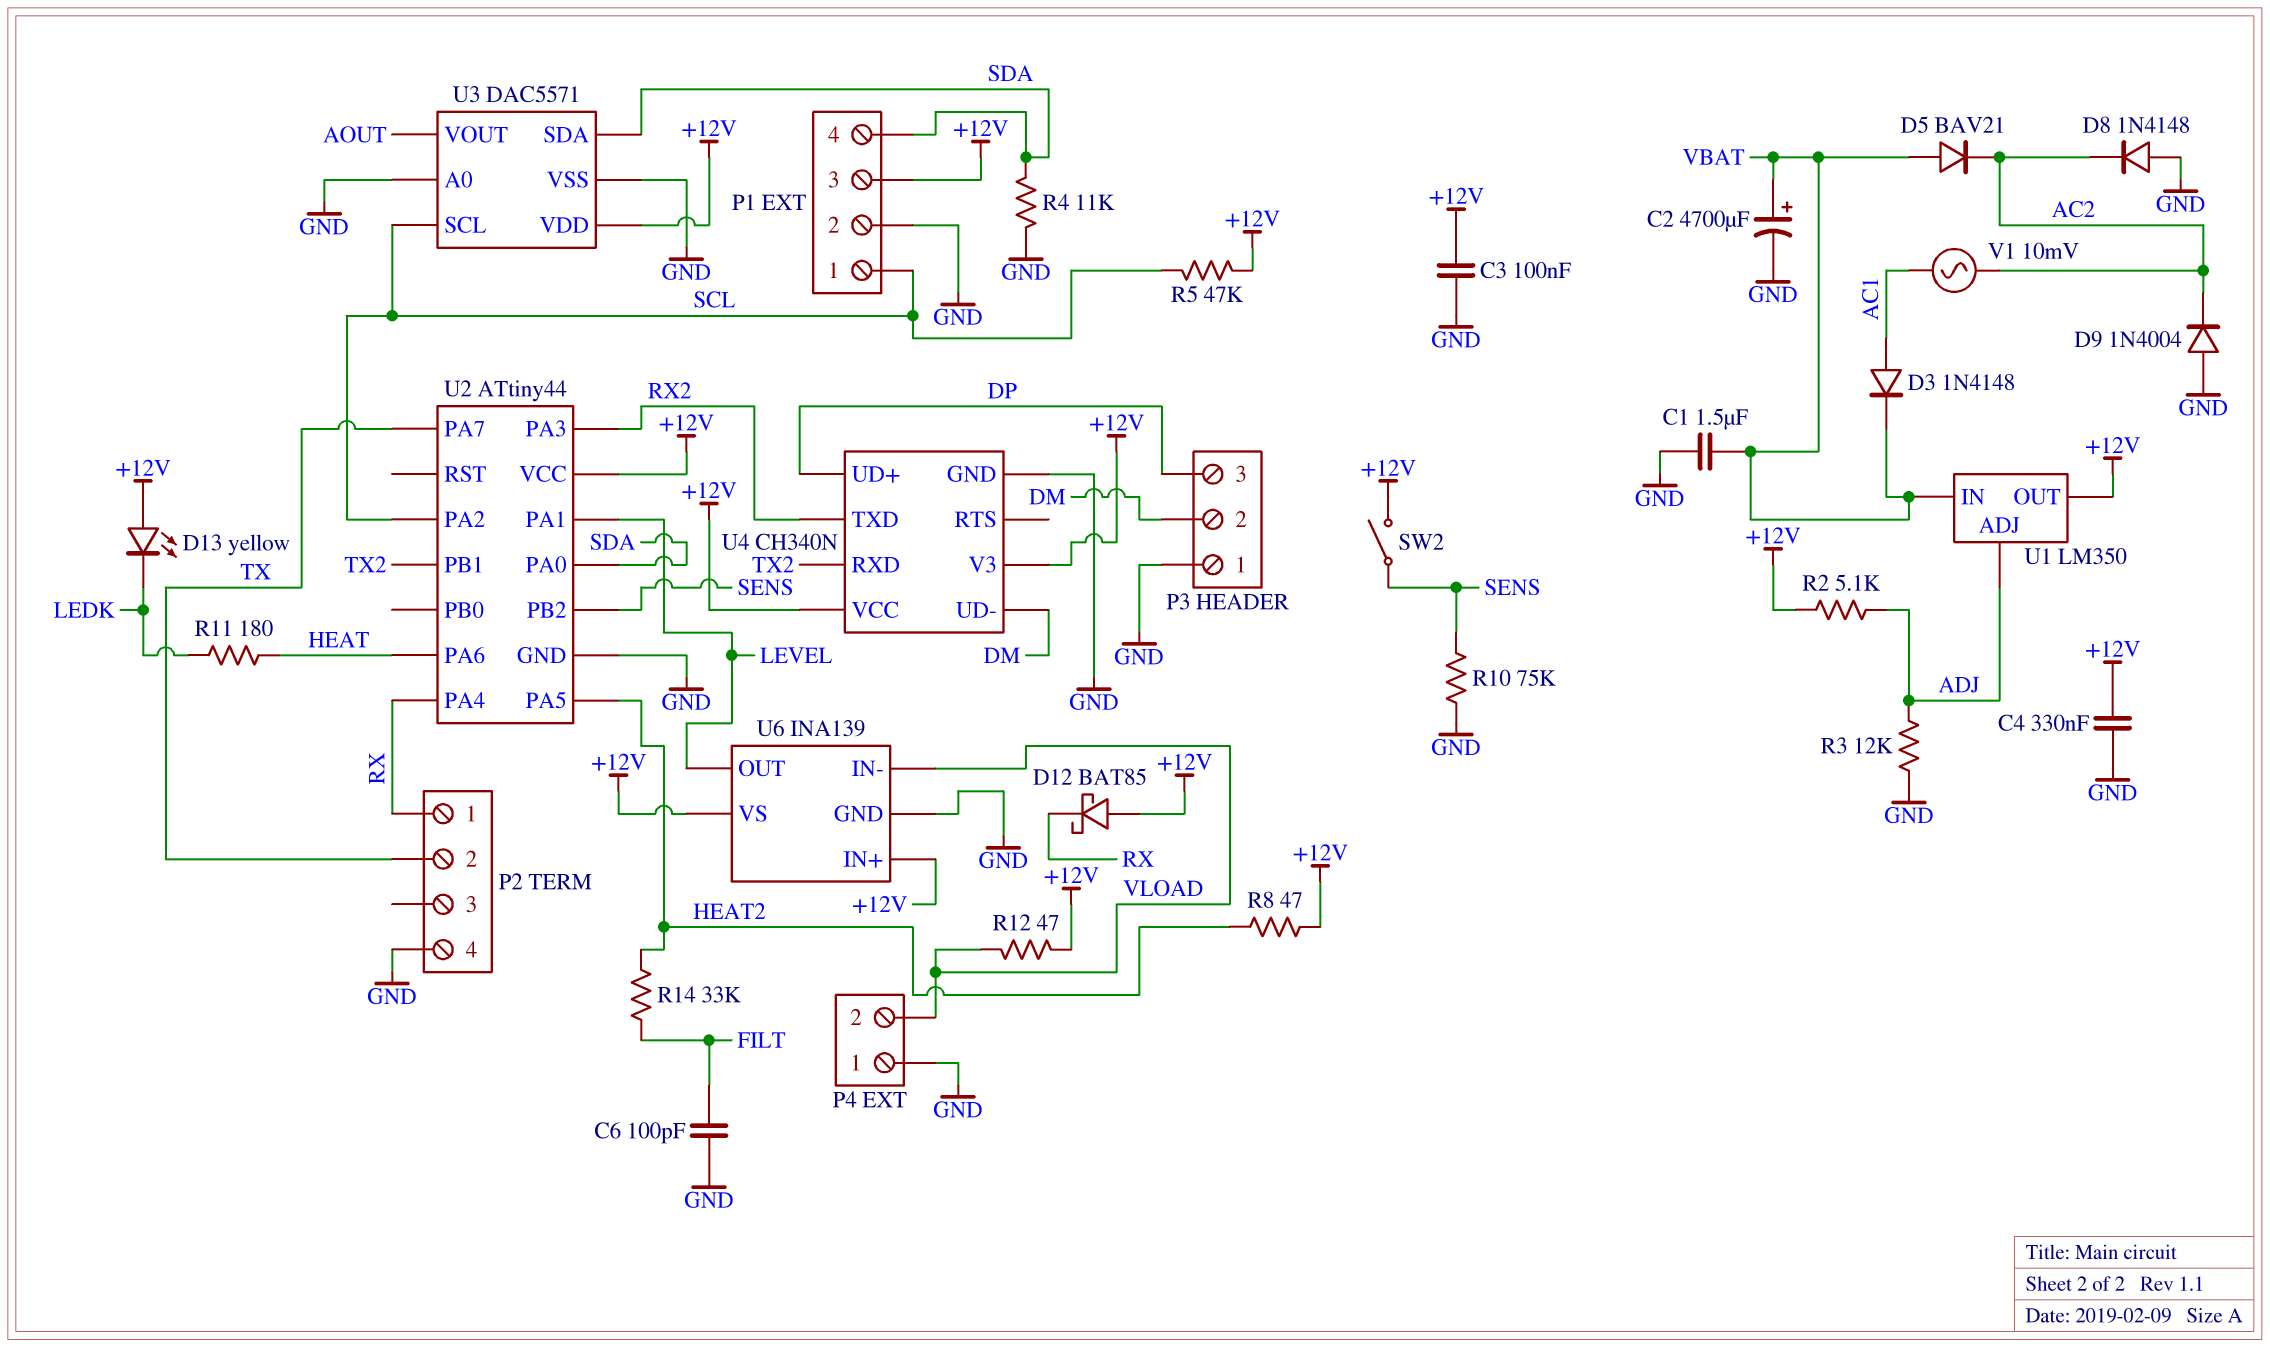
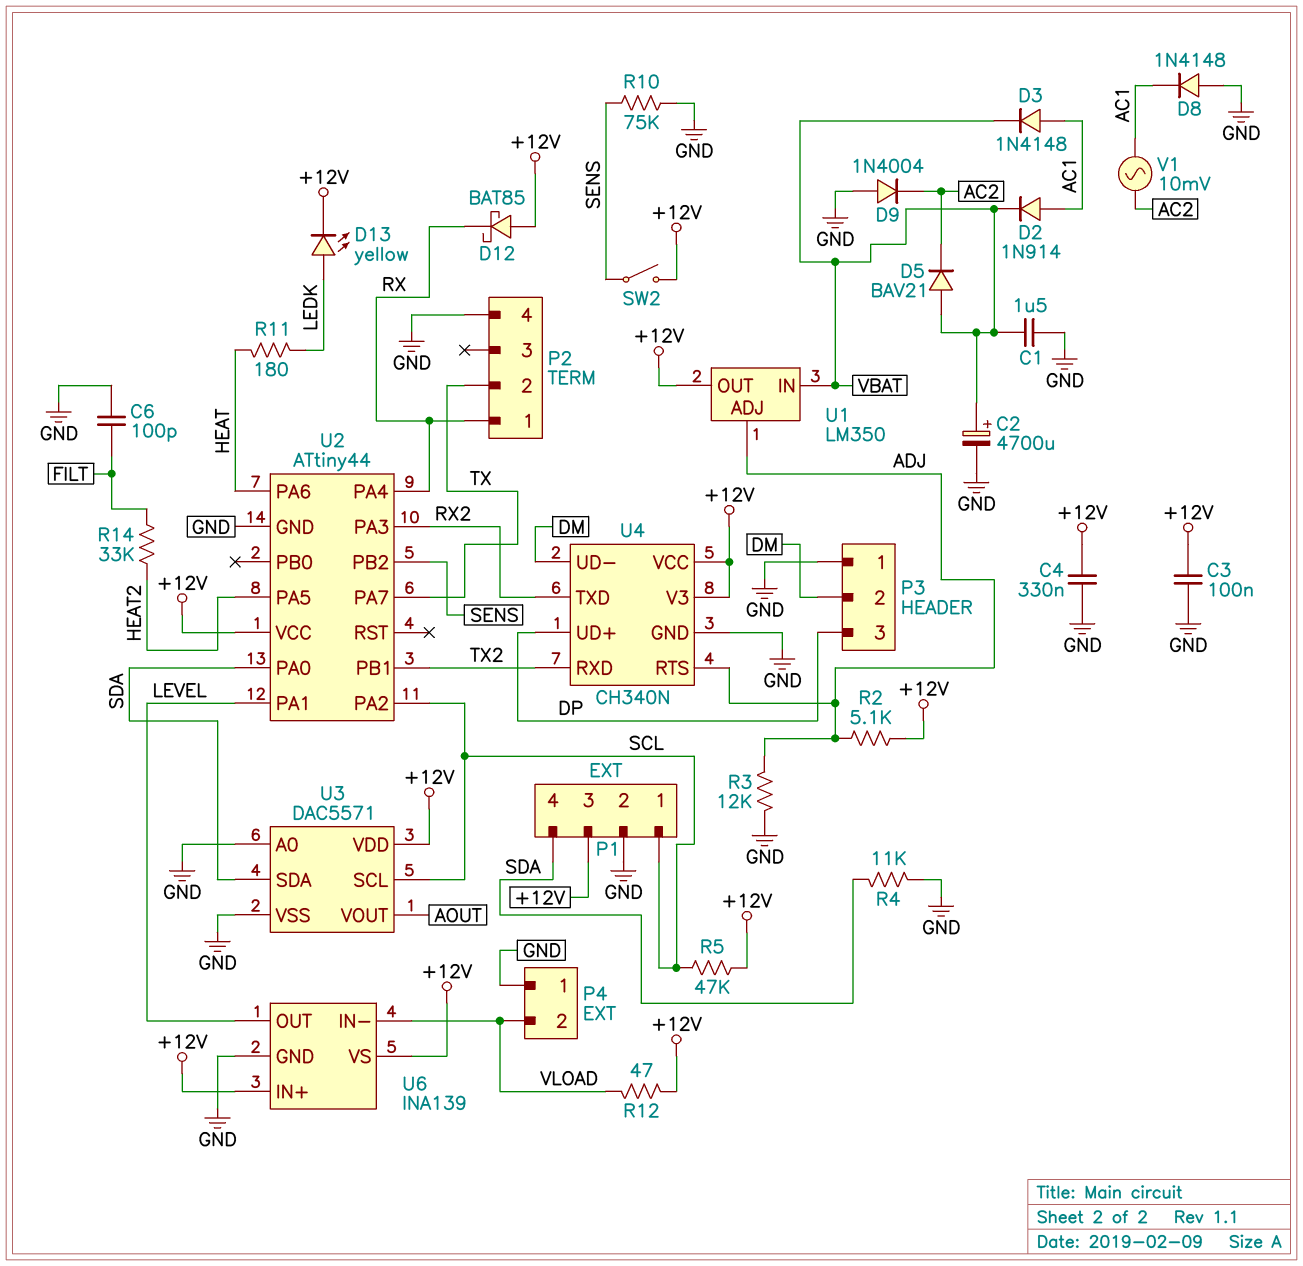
D2: none -> diode 1N914 (A AC1, K VBAT)
D8: diode 1N4148 (A GND, K AC2) -> diode 1N4148 (A GND, K AC1)
D13: LED yellow (A +12V, K LEDK) -> LED yellow (A LEDK, K +12V)
R8: 47 (+12V, HEAT2) -> none
U4 pin RTS: none -> ADJ

